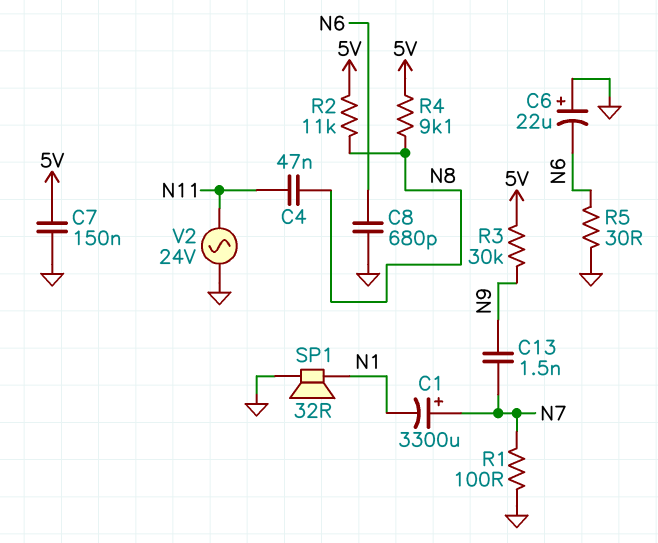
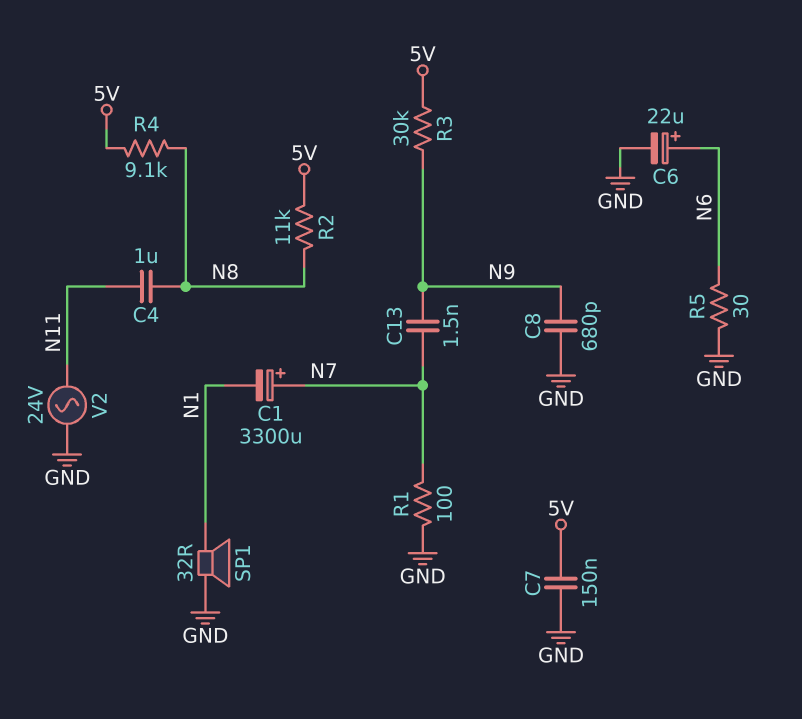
C4: 47nF (N8, N11) -> 1uF (N8, N11)
C6: 22uF (plus GND, minus N6) -> 22uF (plus N6, minus GND)
C8: 680pF (GND, N6) -> 680pF (GND, N9)

